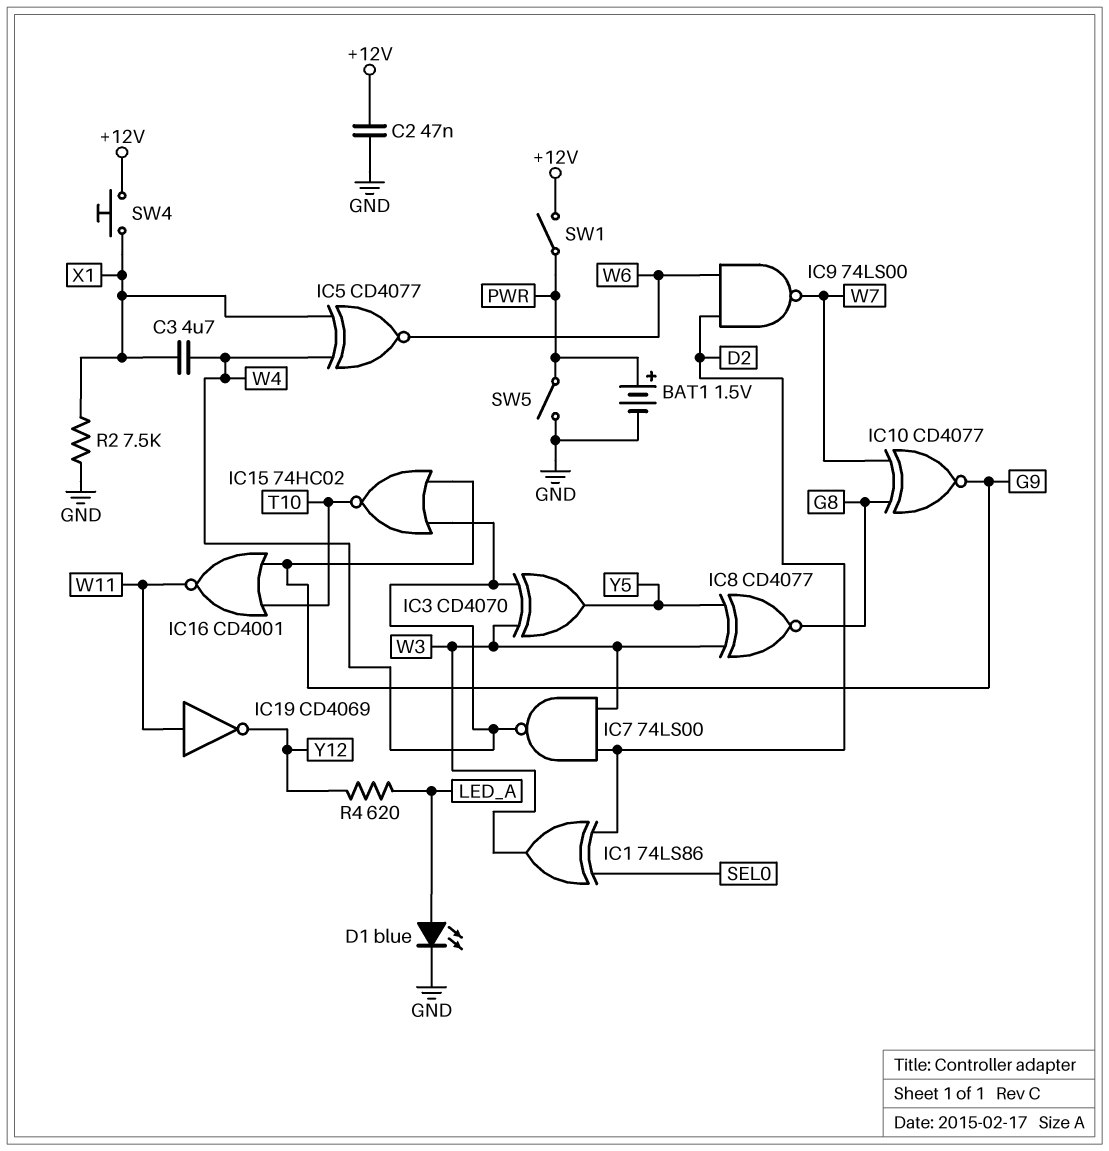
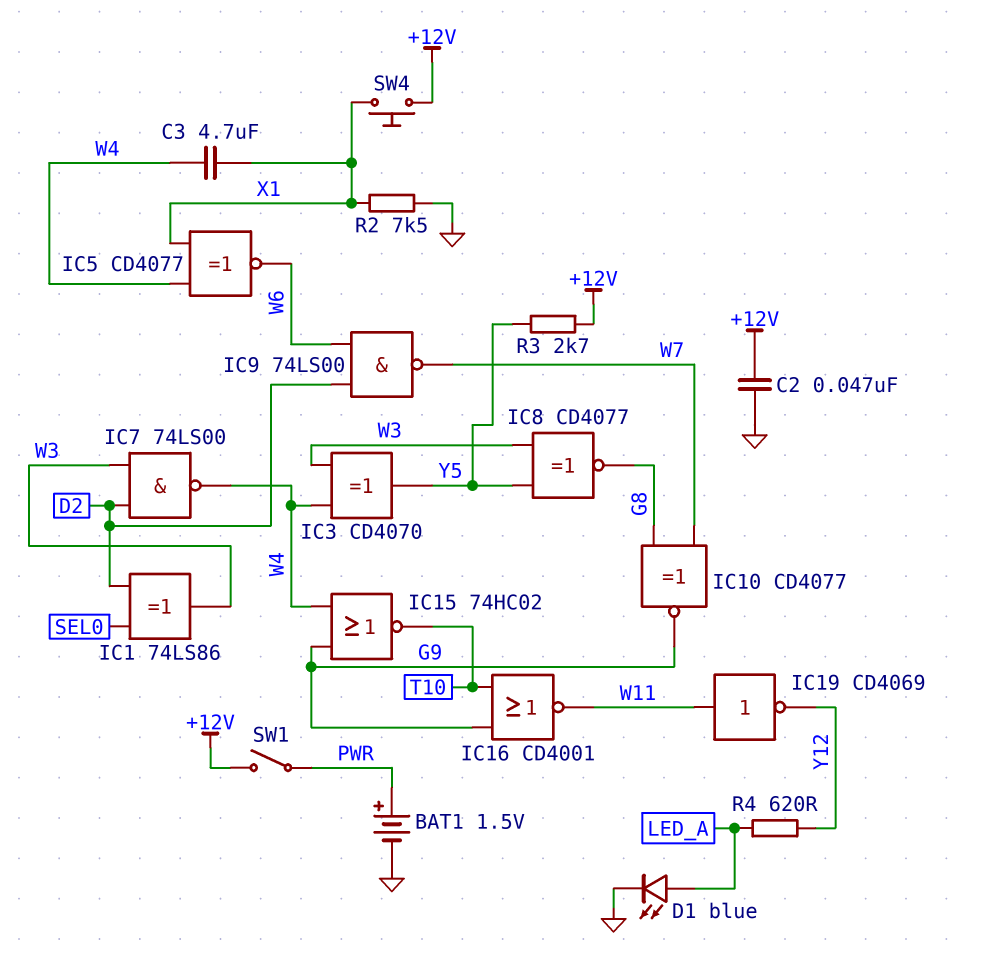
R3: none -> 2.7k (+12V, Y5)
SW5: switch (GND, PWR) -> none

